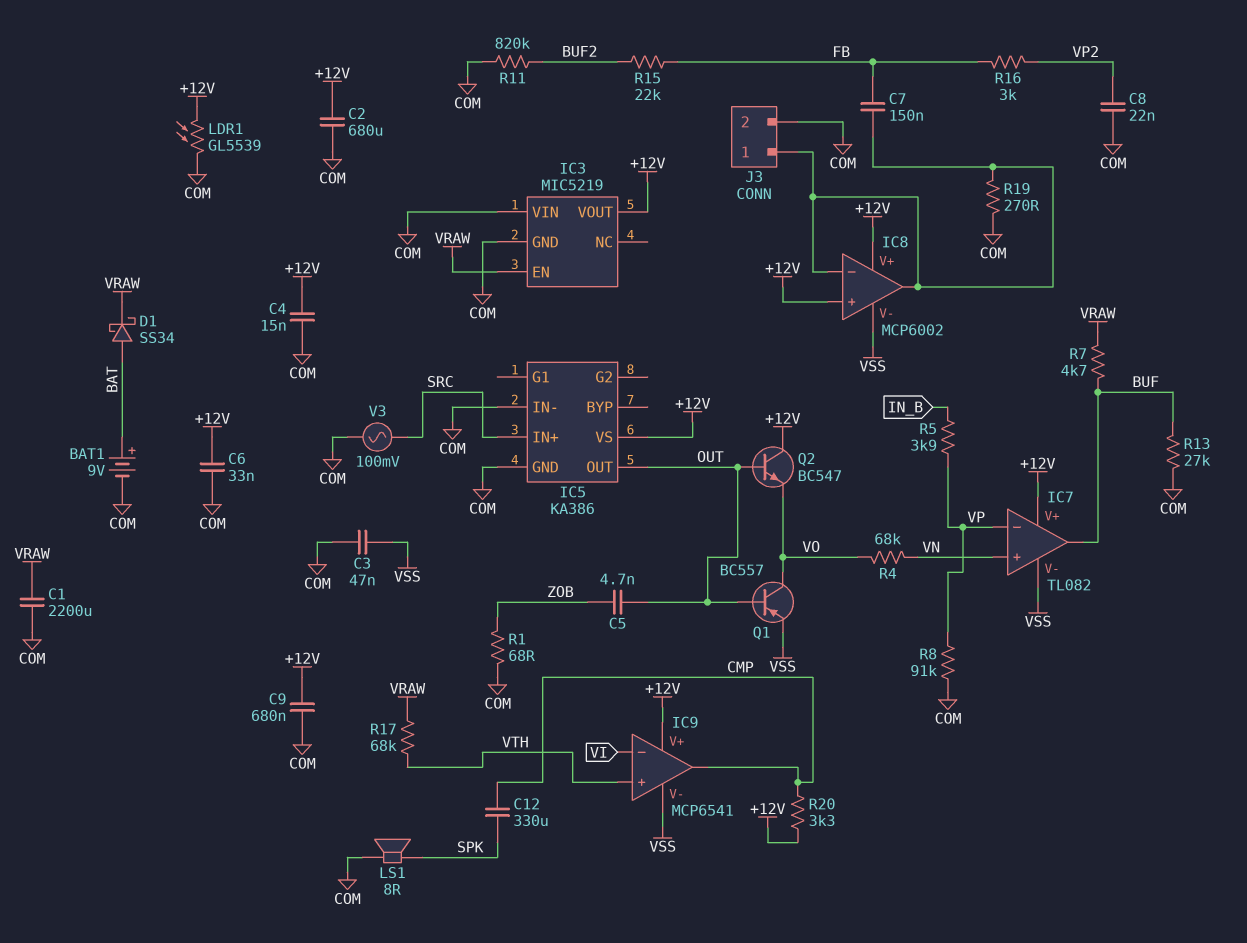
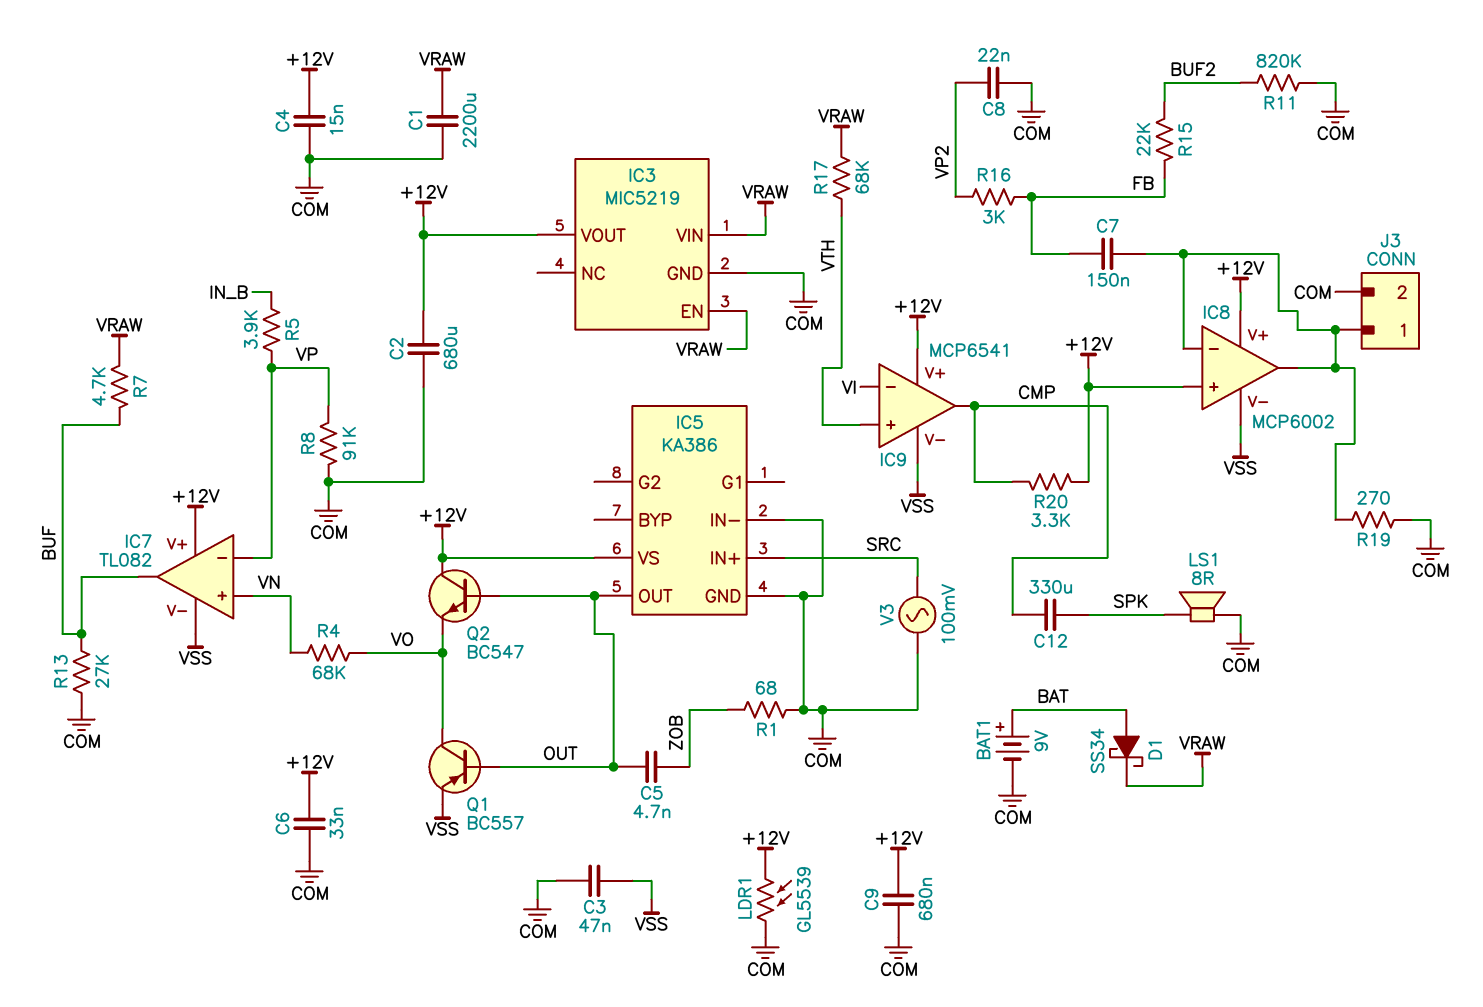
IC3 pin VIN: COM -> VRAW

